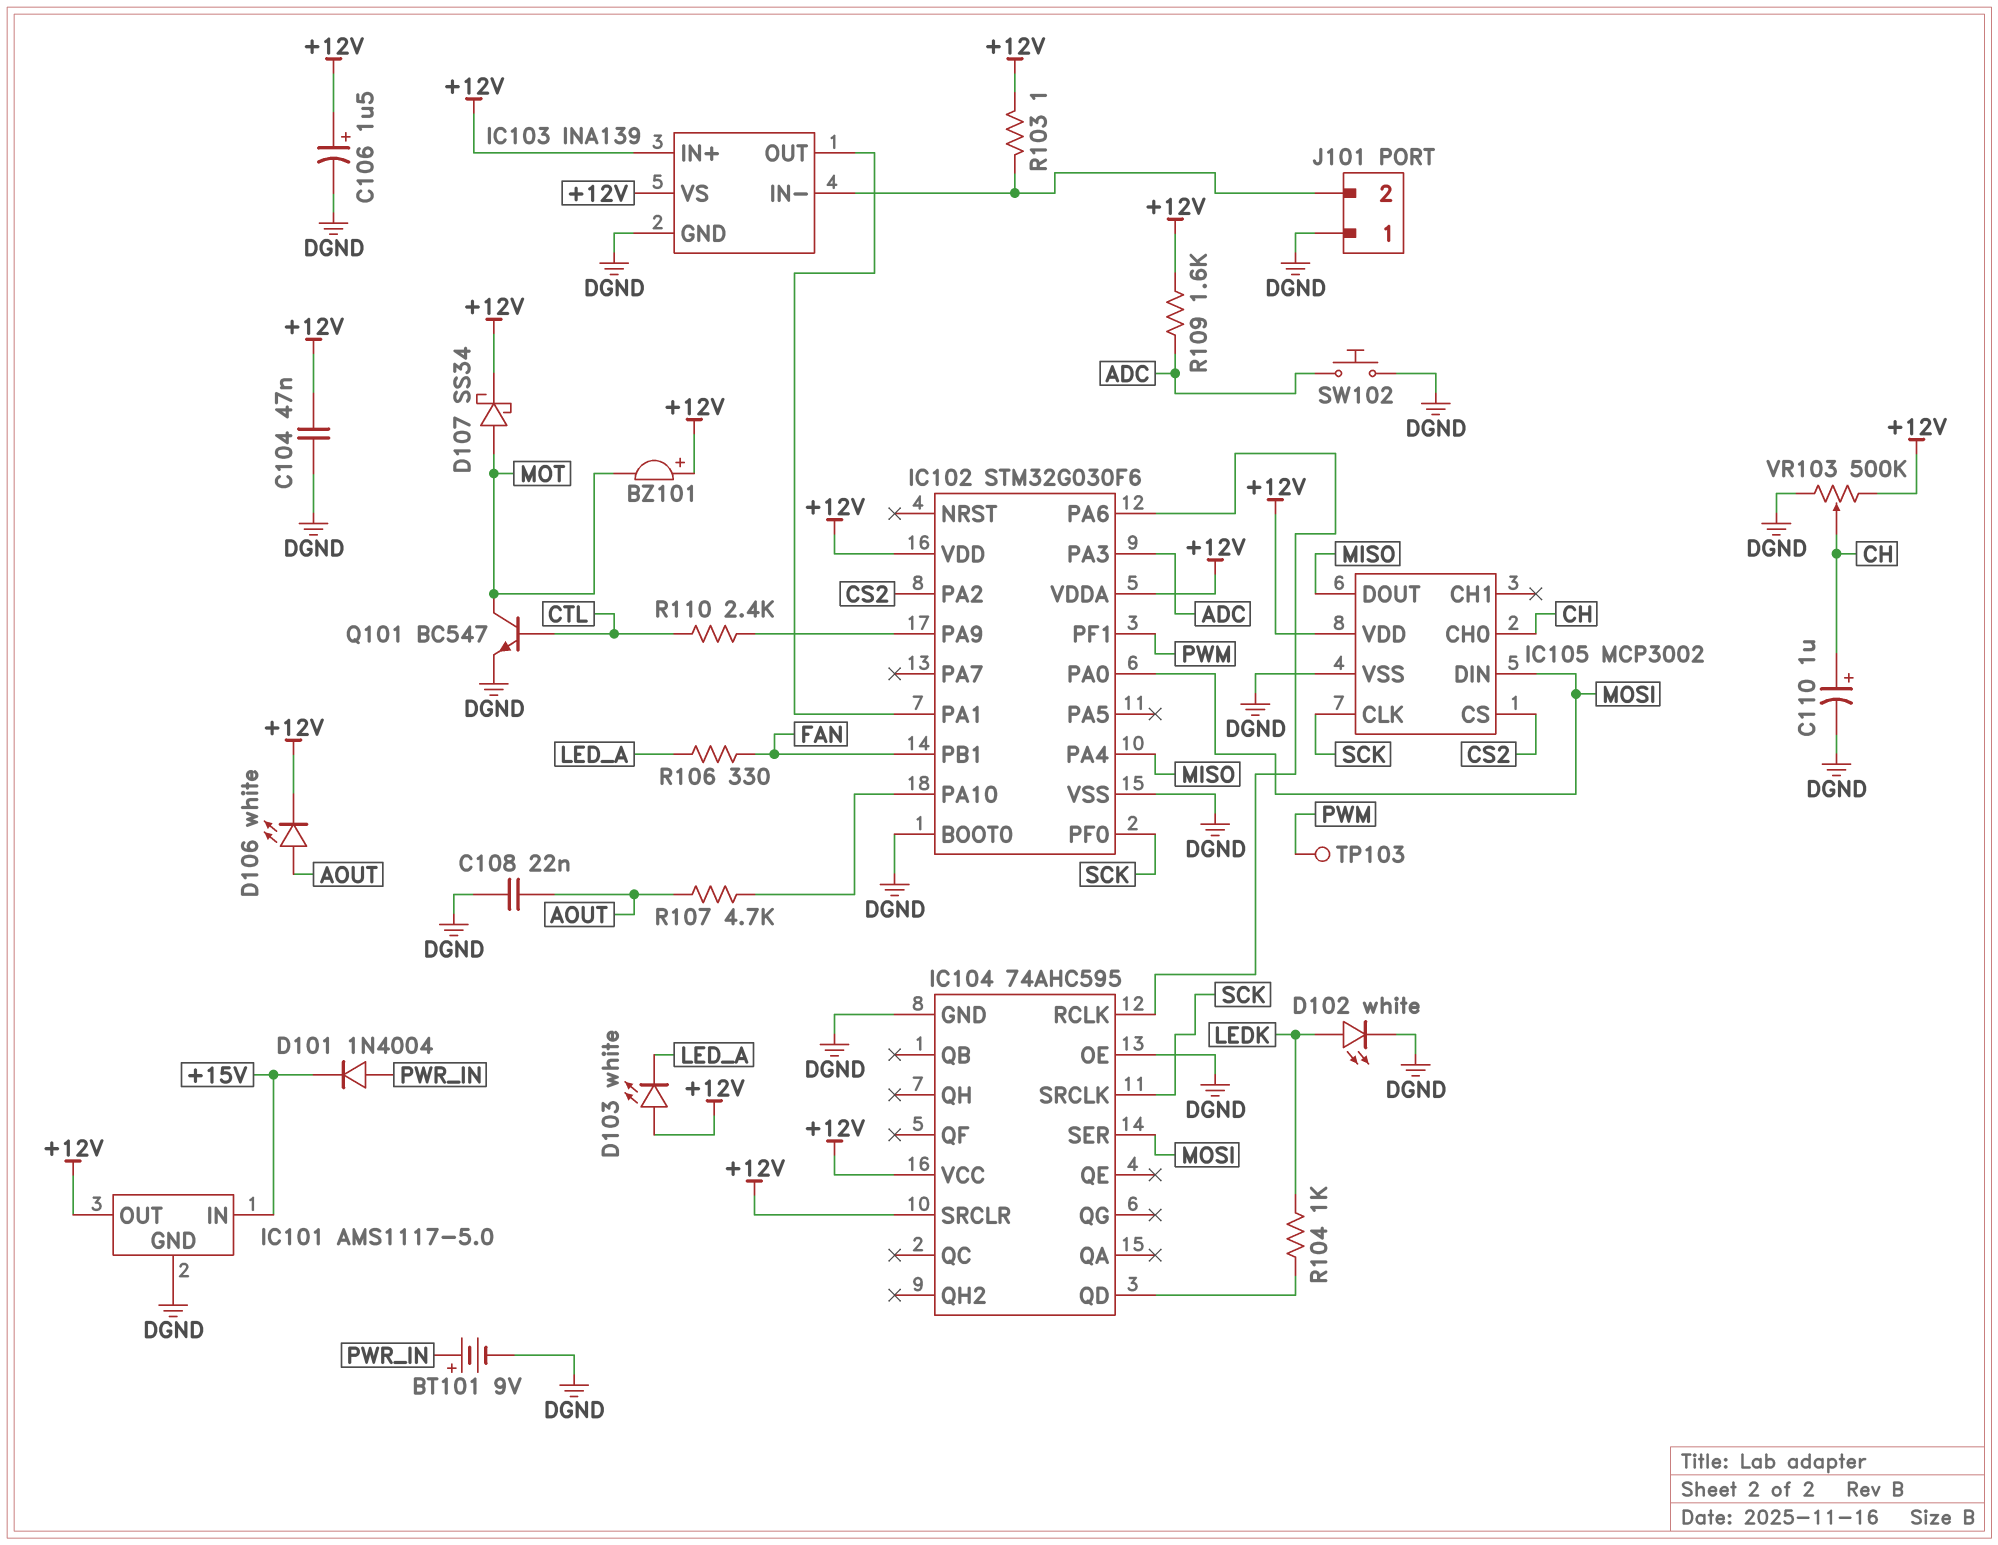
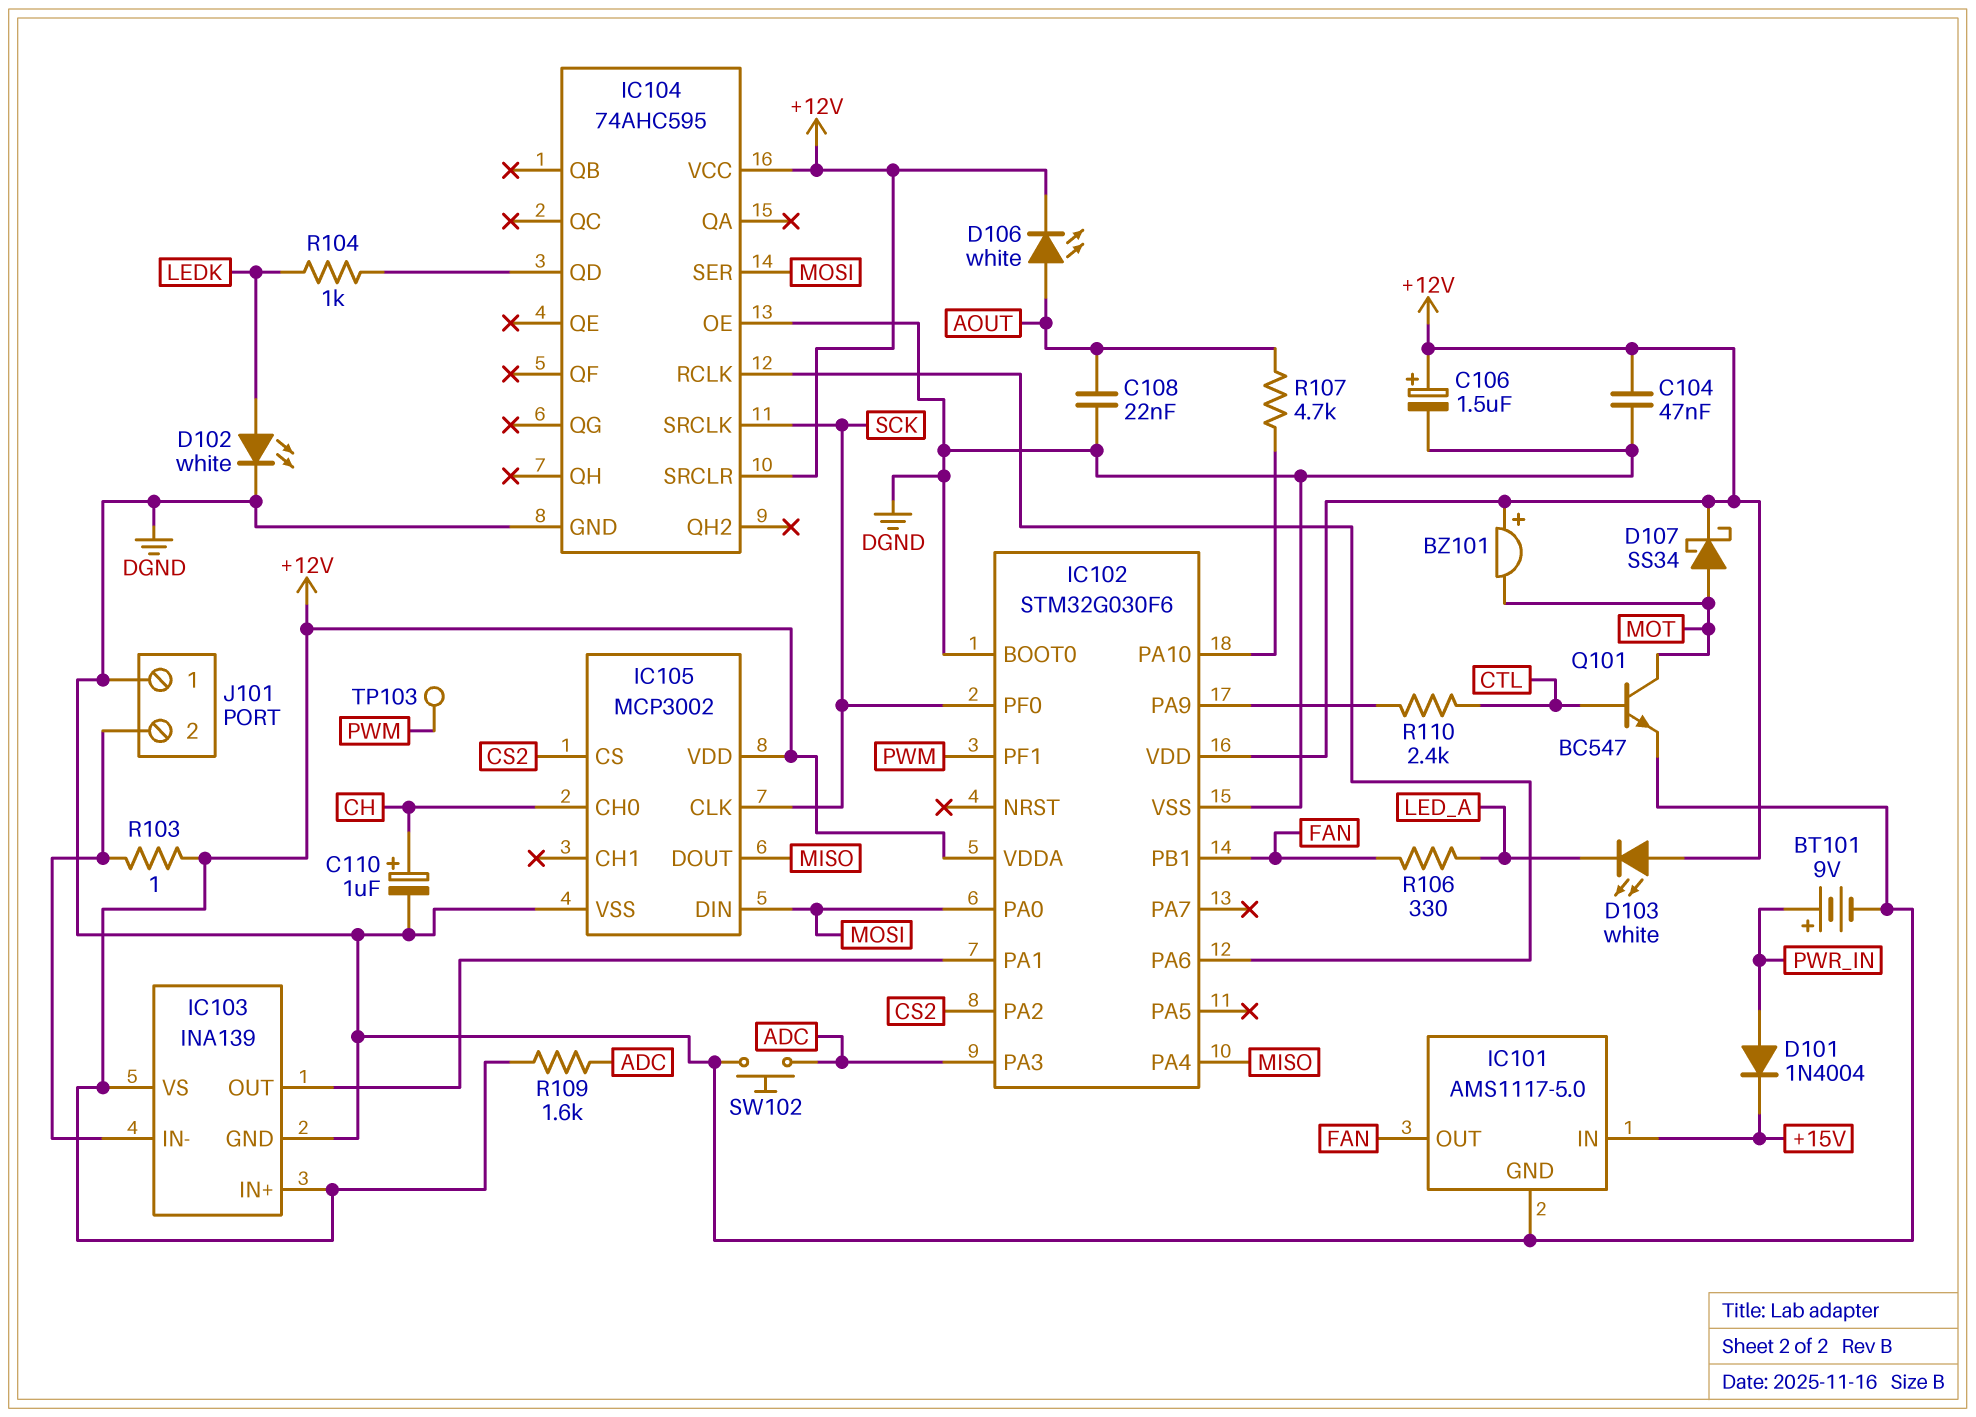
IC101 pin OUT: +12V -> FAN
VR103: 500k (+12V, DGND, wiper CH) -> none

